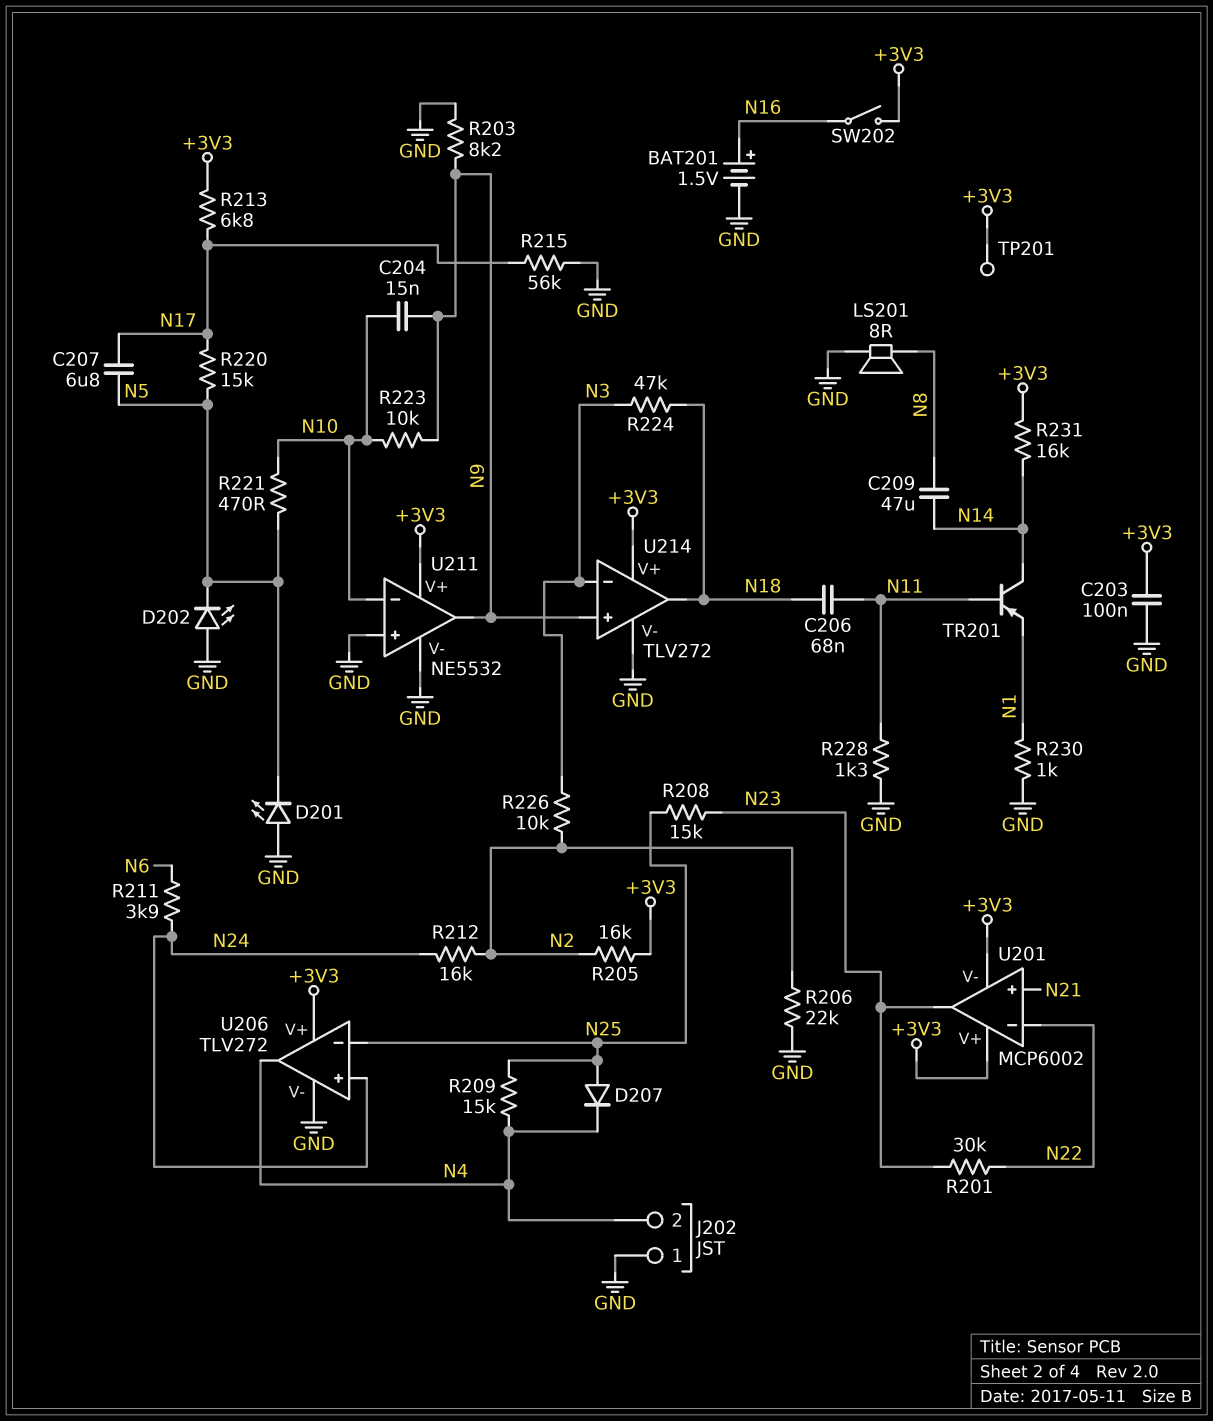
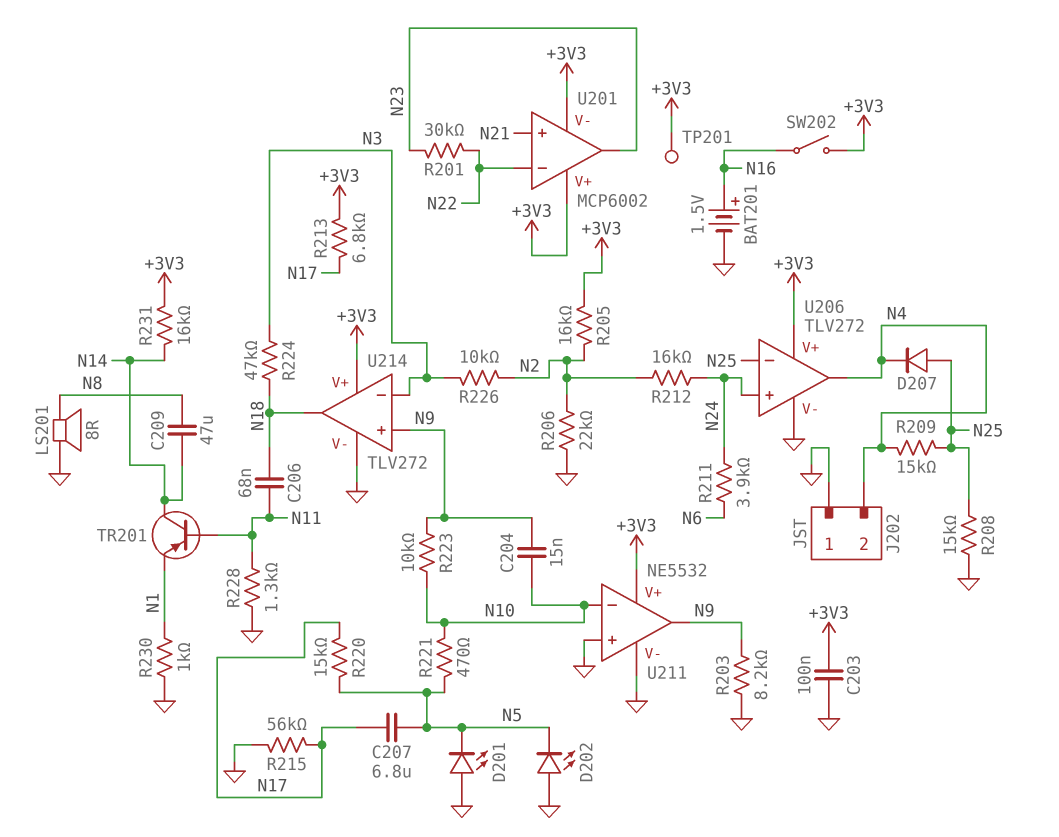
R208: 15k (N23, N25) -> 15k (GND, N25)

